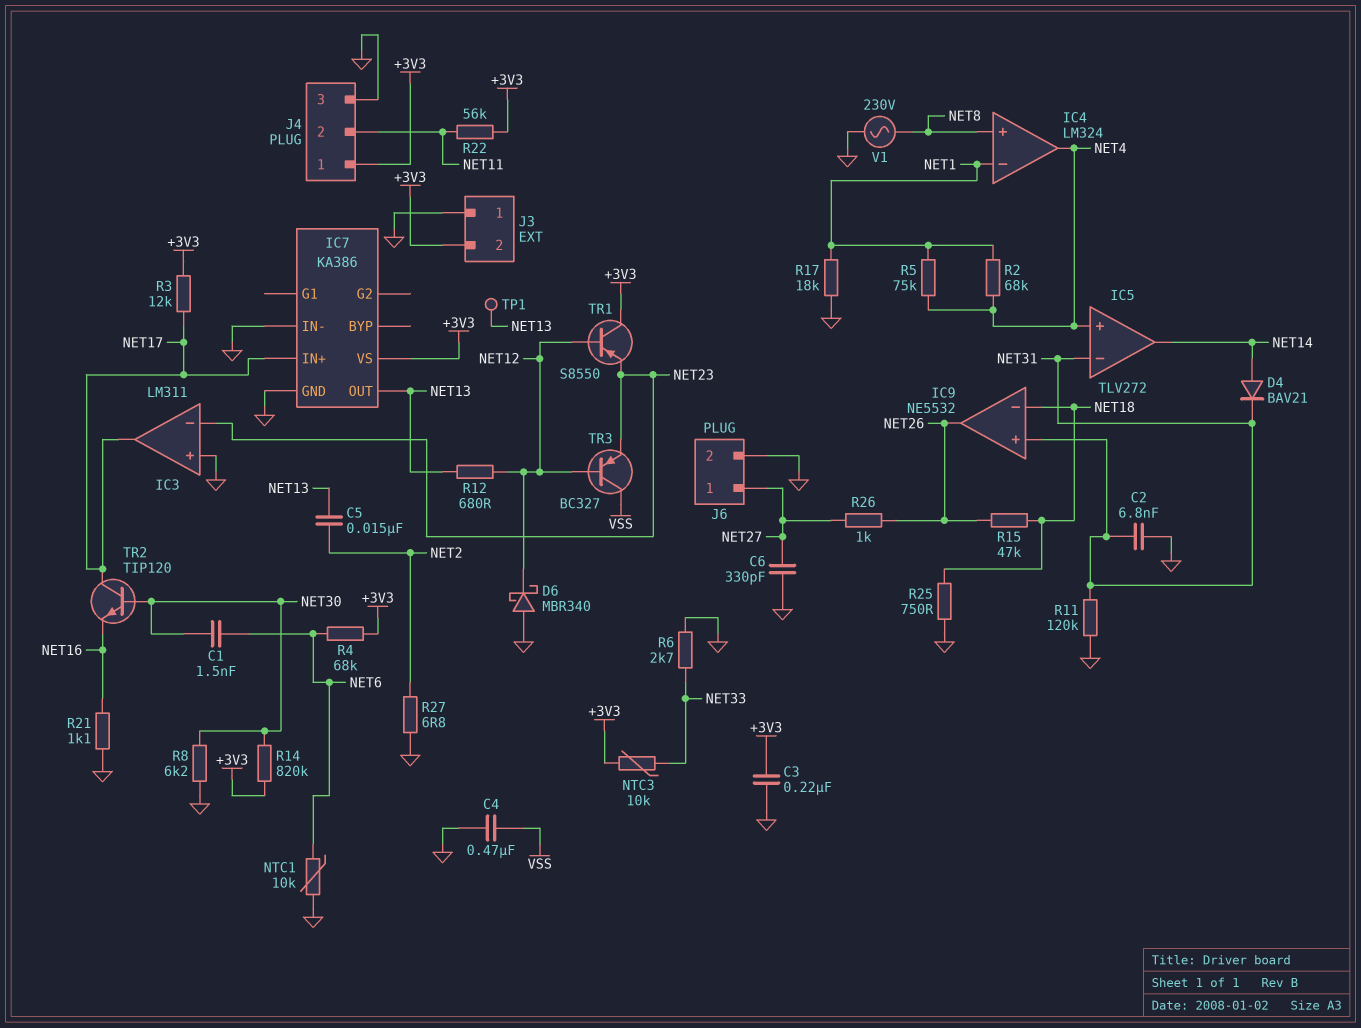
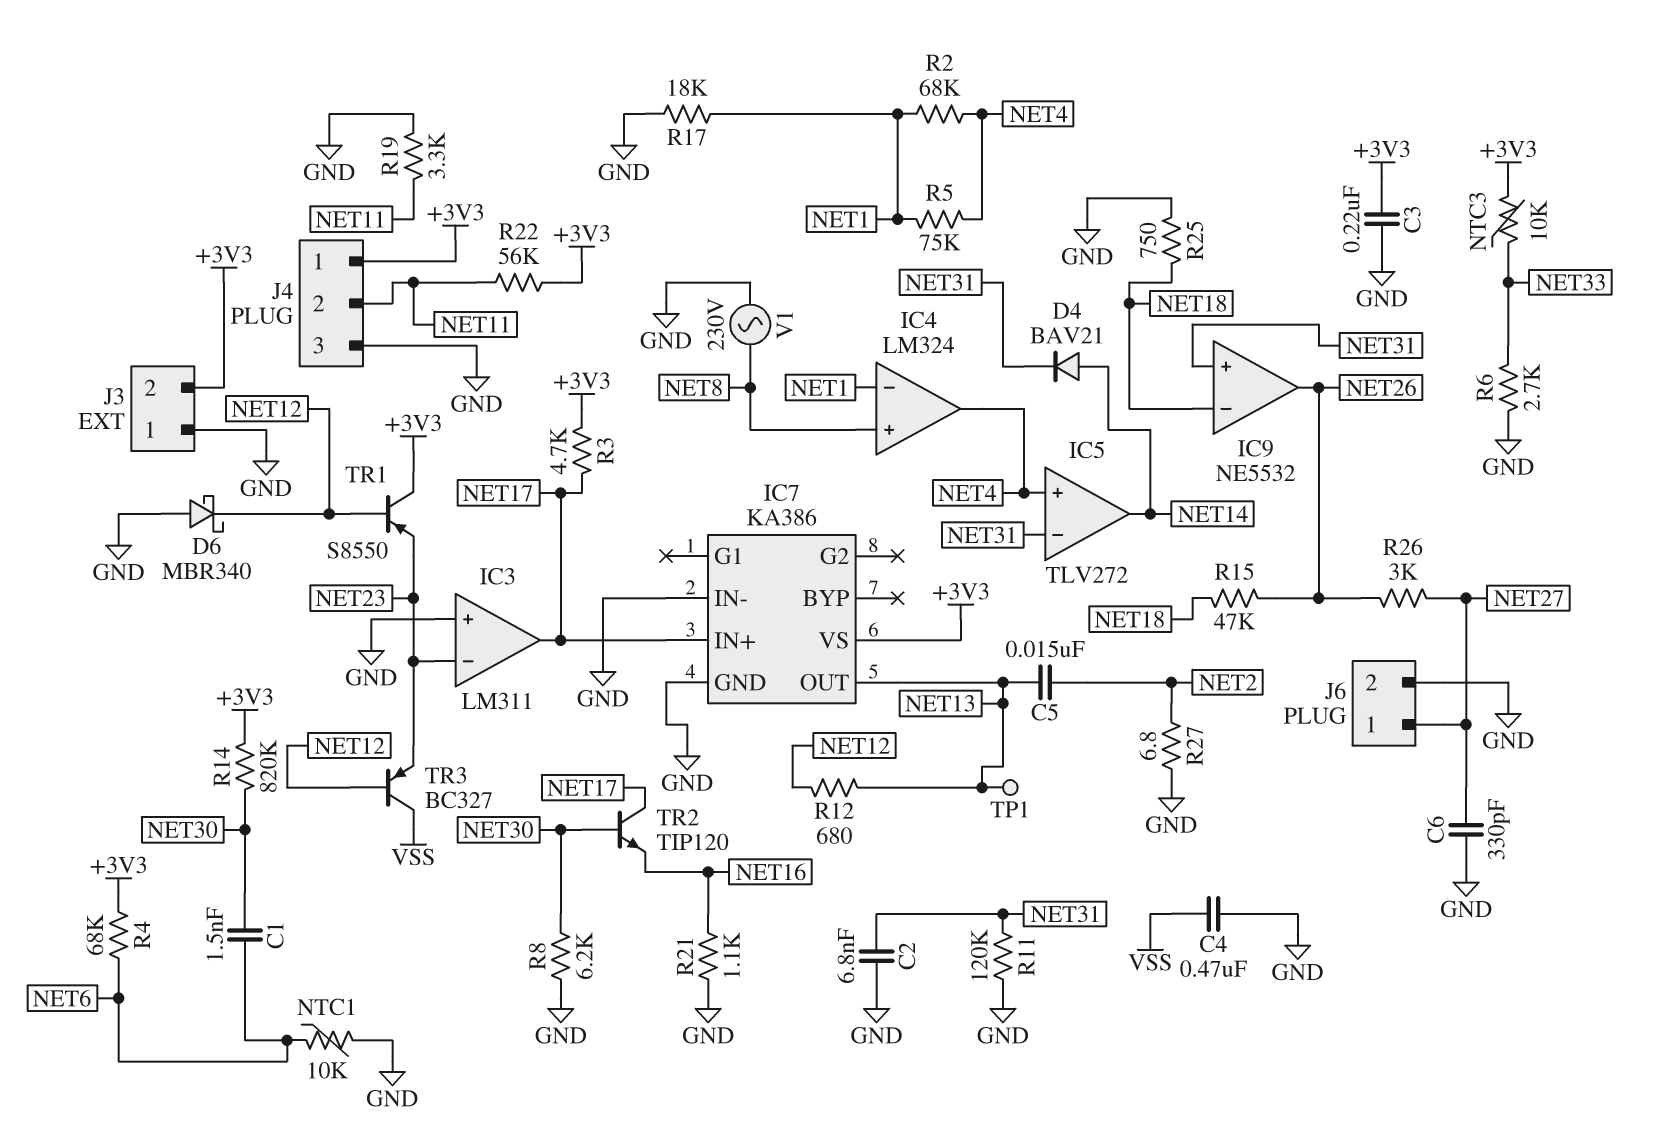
R3: 12k (+3V3, NET17) -> 4.7k (+3V3, NET17)
R19: none -> 3.3k (GND, NET11)
R26: 1k (NET26, NET27) -> 3k (NET26, NET27)

